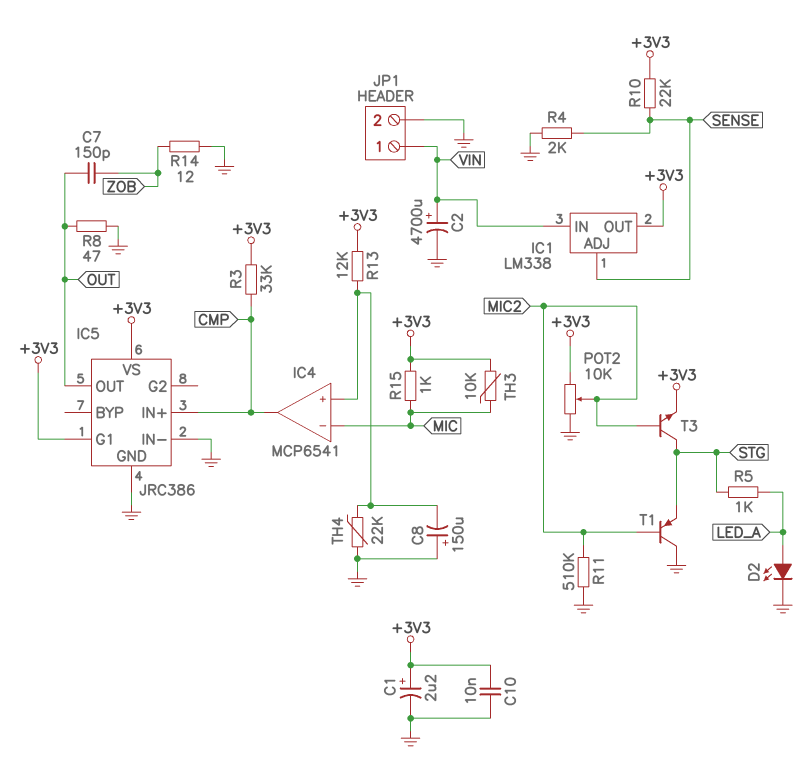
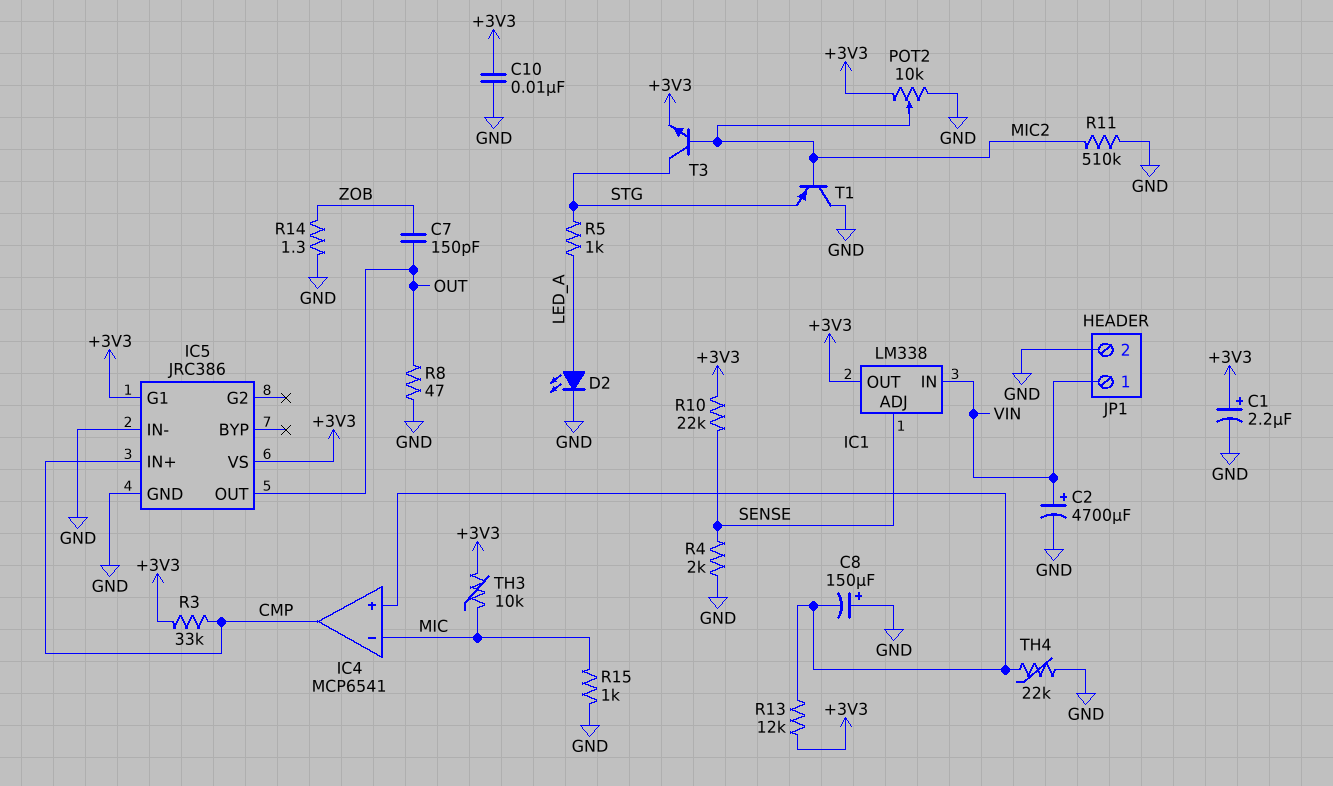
R14: 12 (GND, ZOB) -> 1.3 (GND, ZOB)
R15: 1k (+3V3, MIC) -> 1k (GND, MIC)

